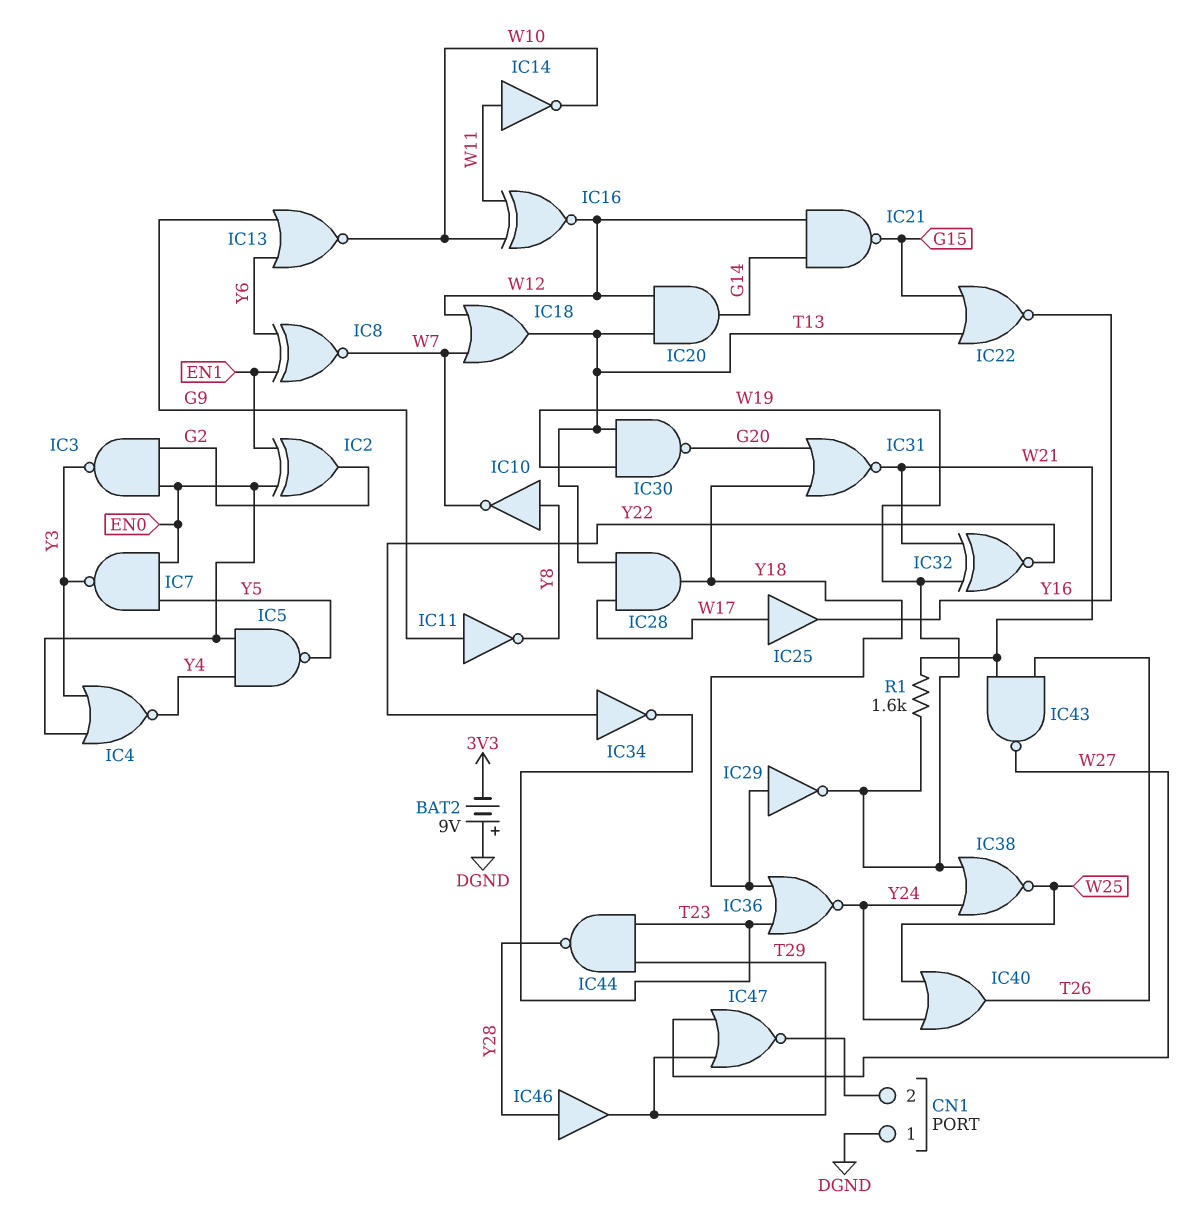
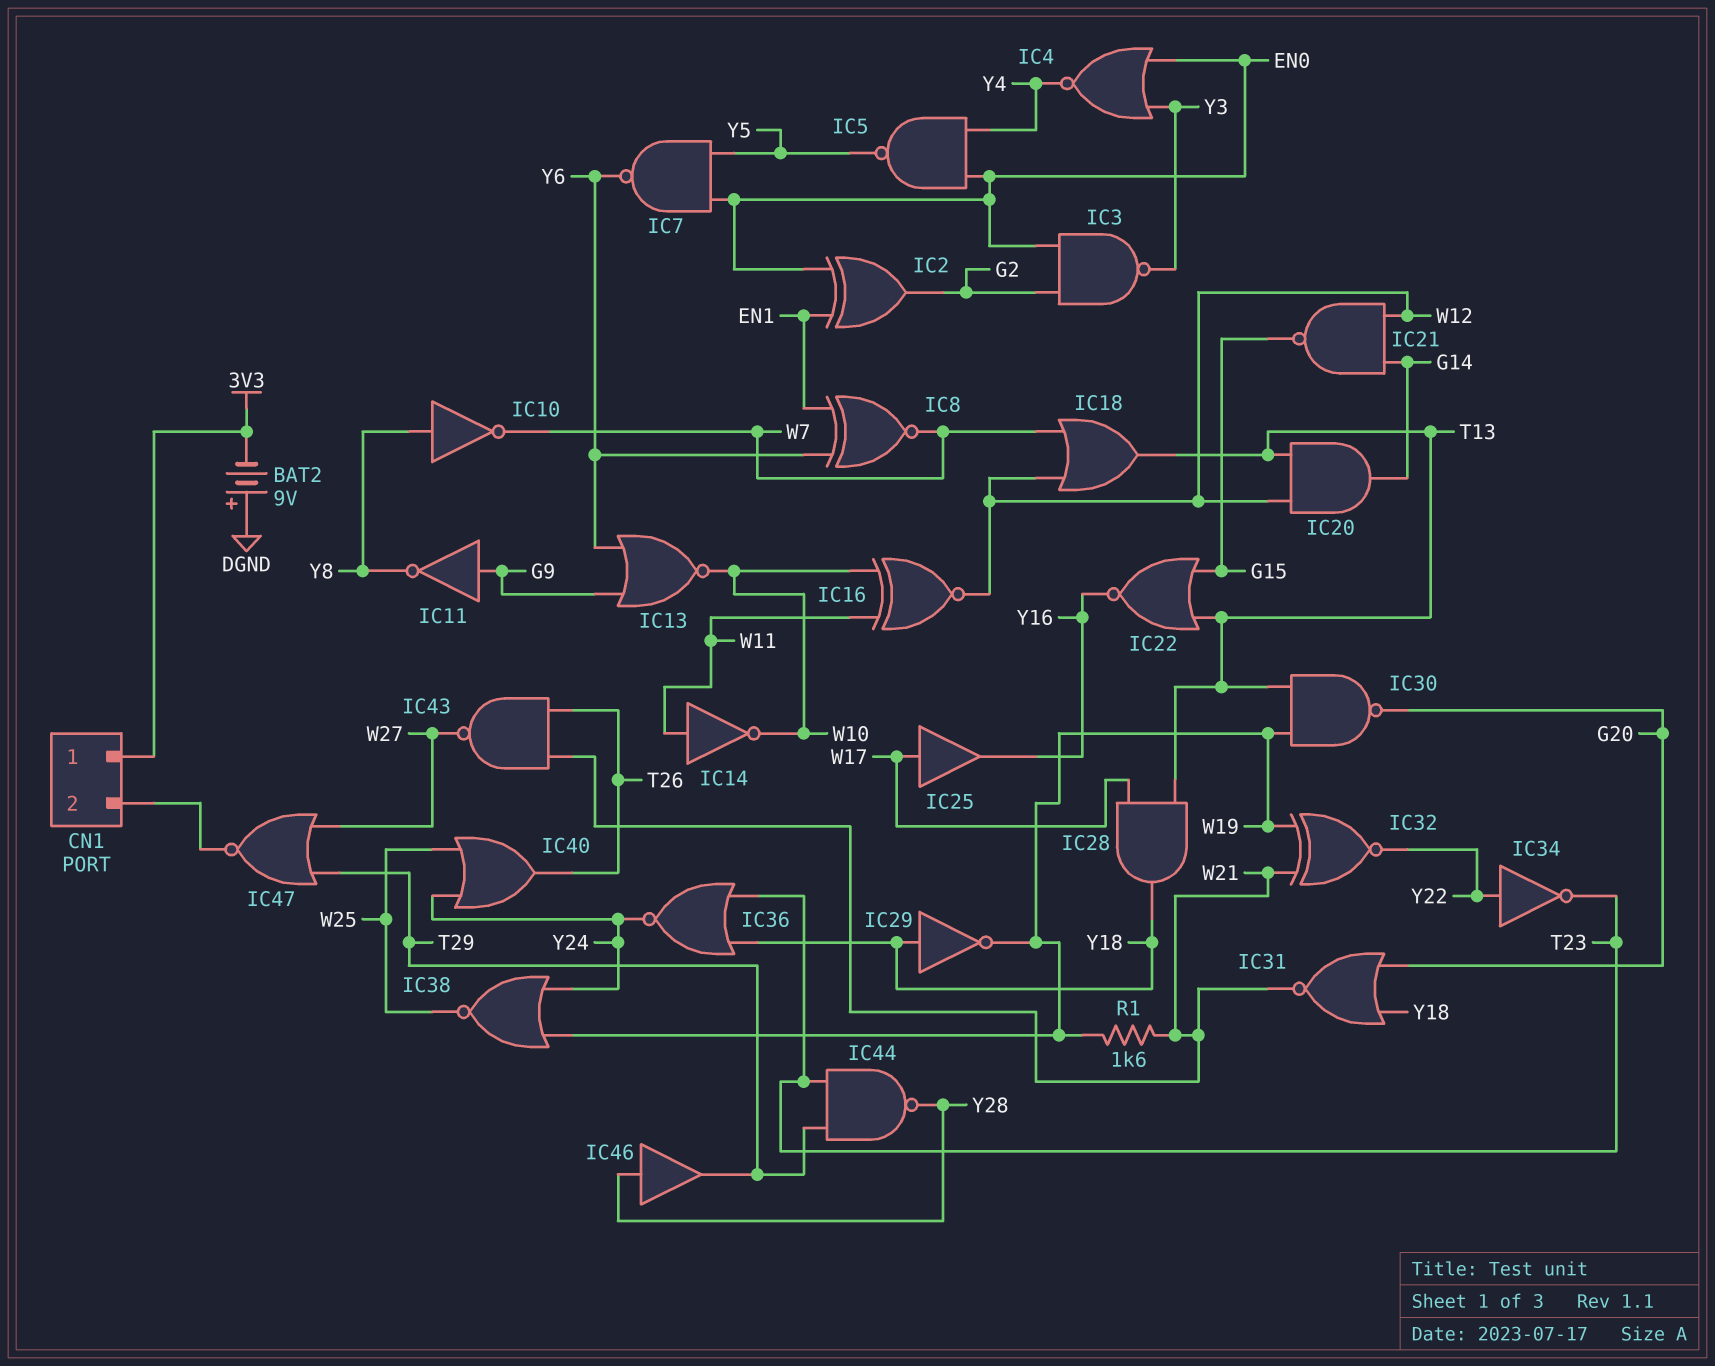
CN1 pin 1: DGND -> 3V3
IC7: NAND (in EN0, in Y5, out Y3) -> NAND (in EN0, in Y5, out Y6)

